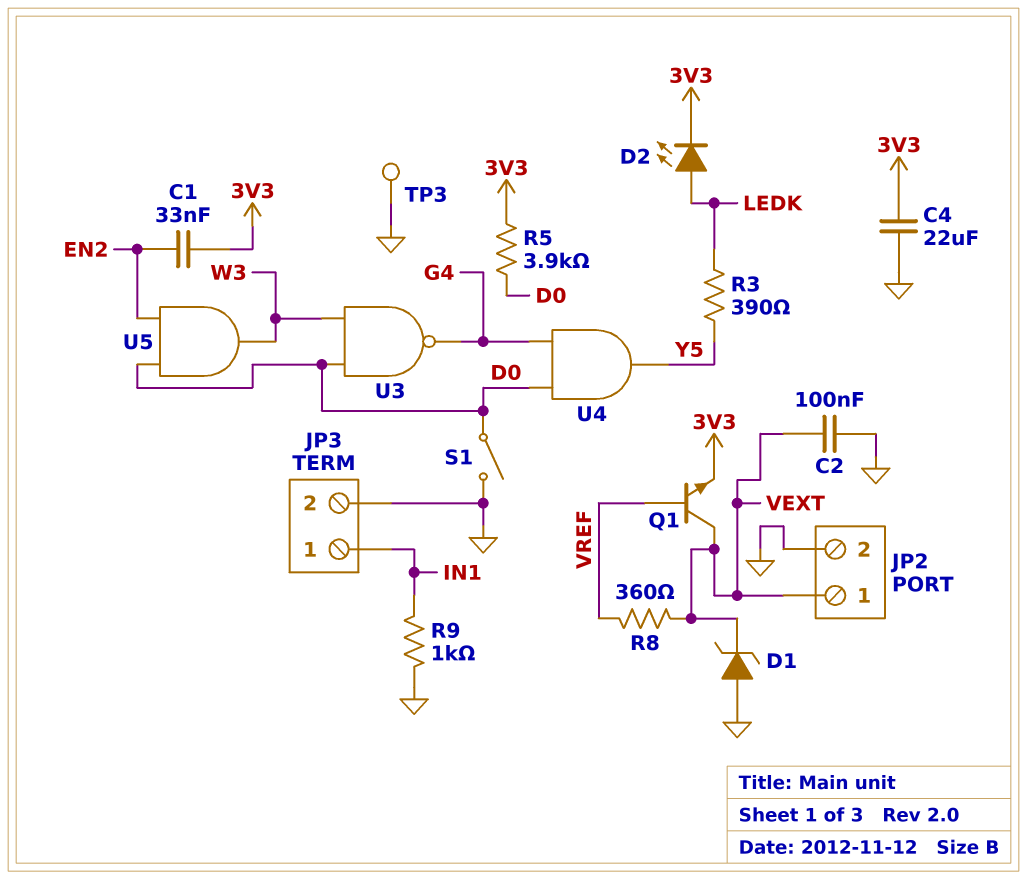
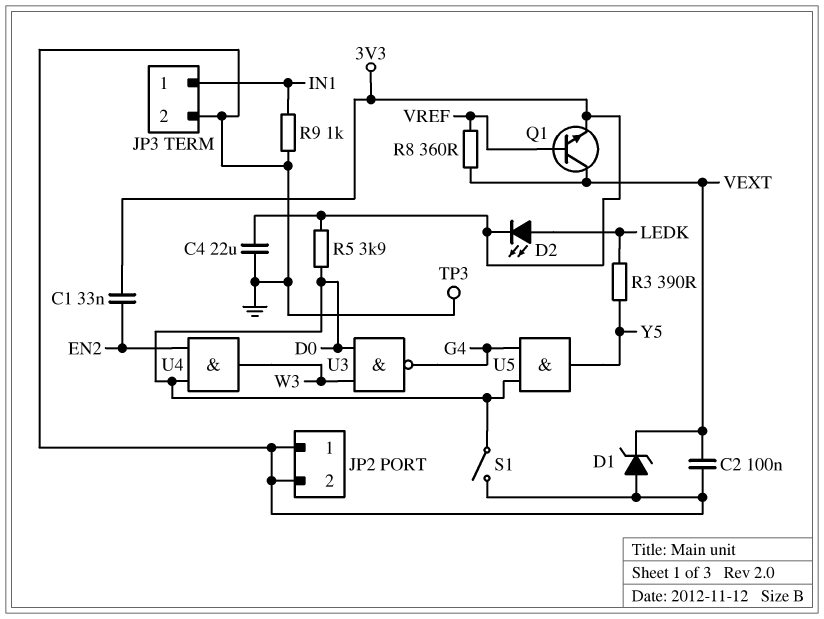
JP2 pin 1: VEXT -> GND
U4: AND (in D0, in G4, out Y5) -> AND (in D0, in EN2, out W3)
U5: AND (in D0, in EN2, out W3) -> AND (in D0, in G4, out Y5)

